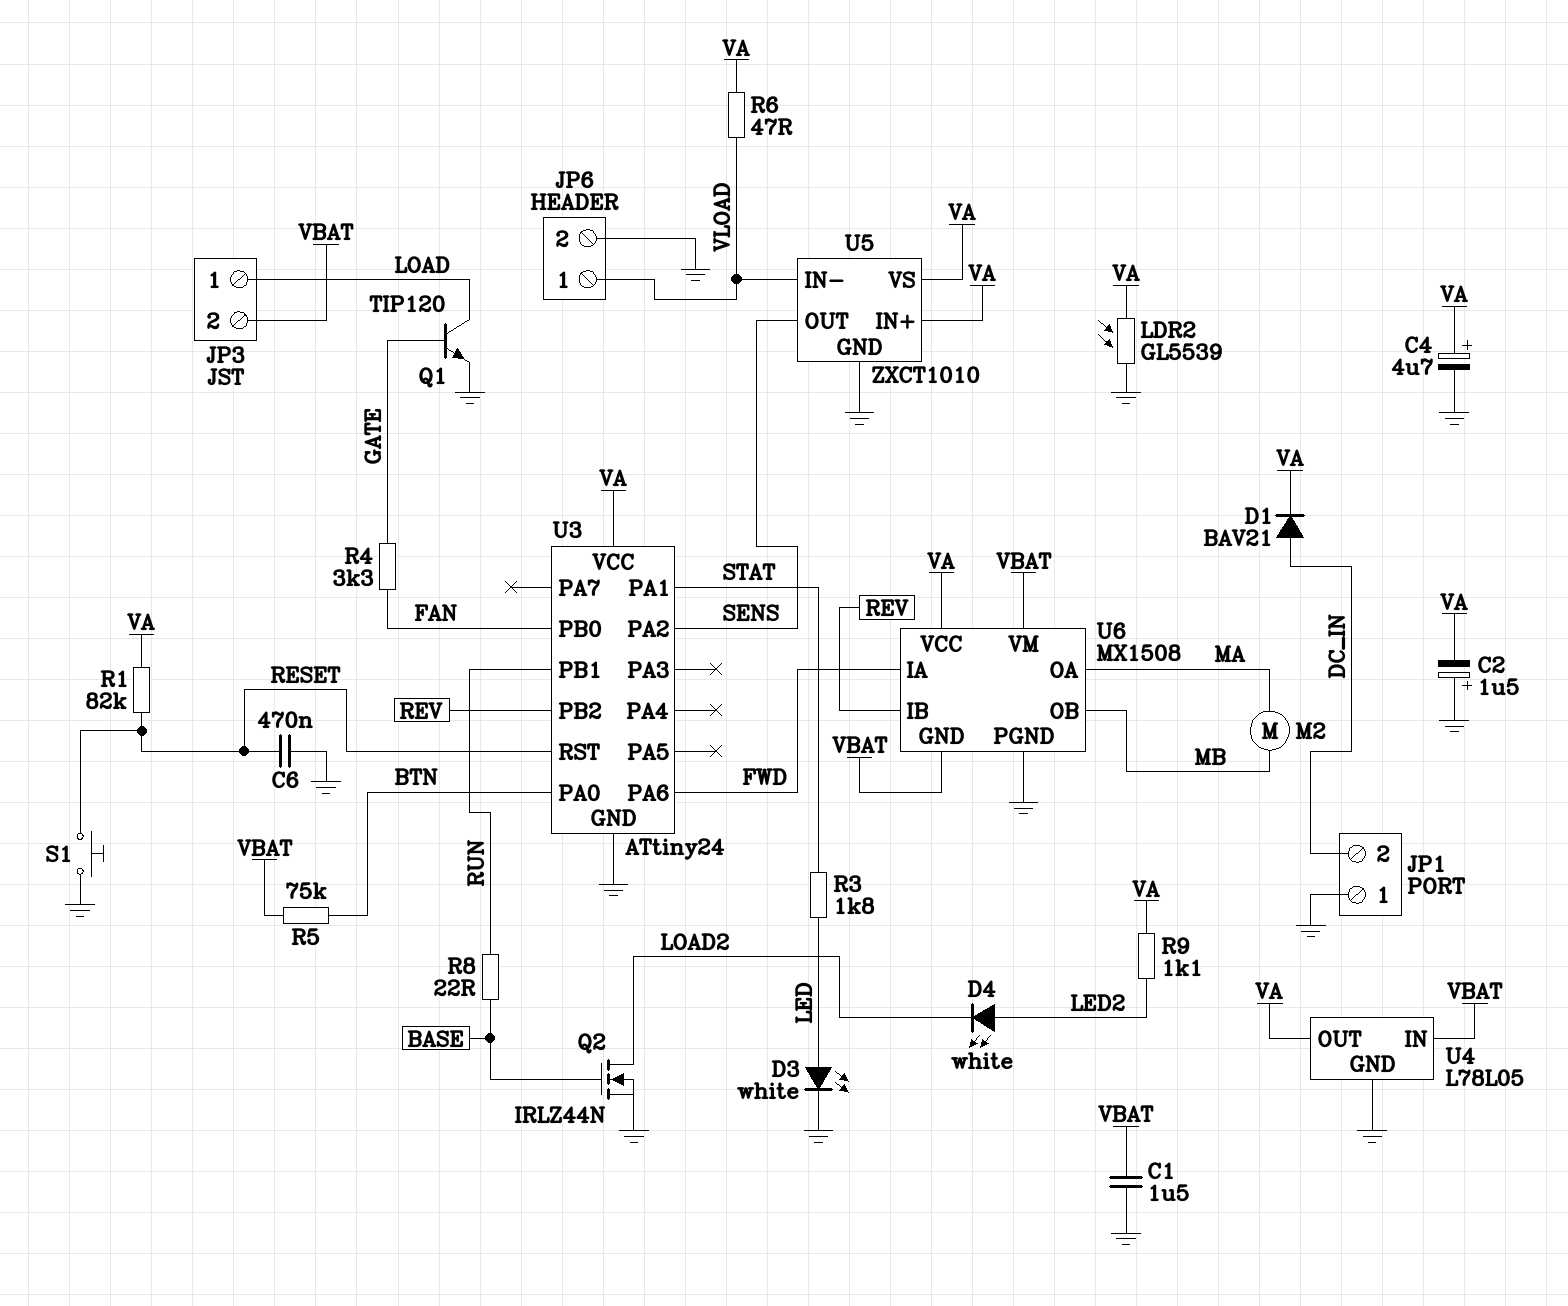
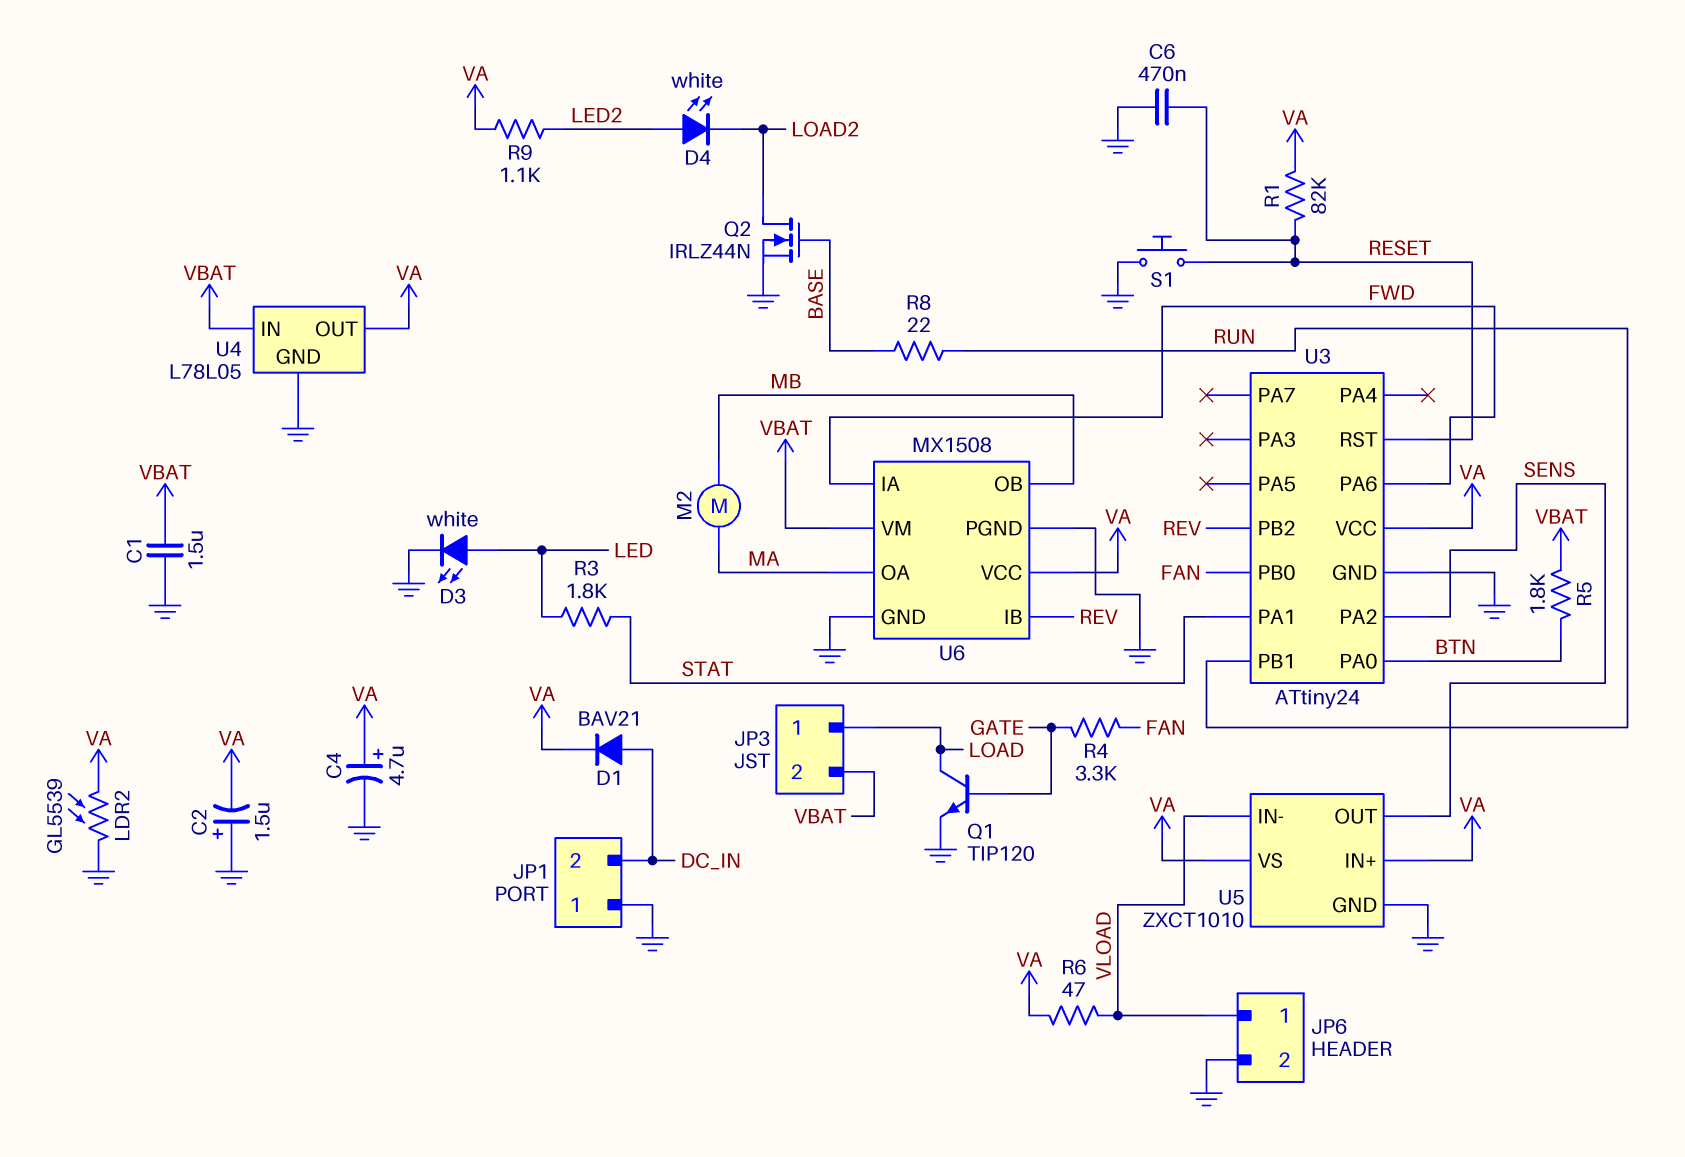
R5: 75k (BTN, VBAT) -> 1.8k (BTN, VBAT)
U6 pin GND: VBAT -> GND

